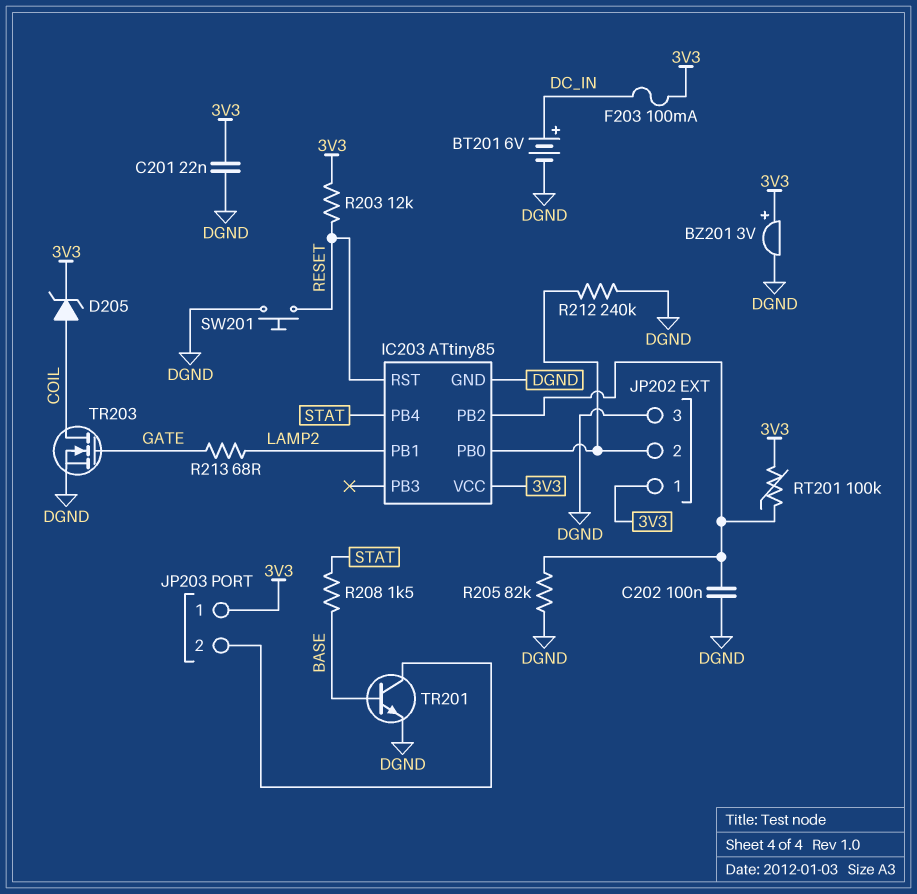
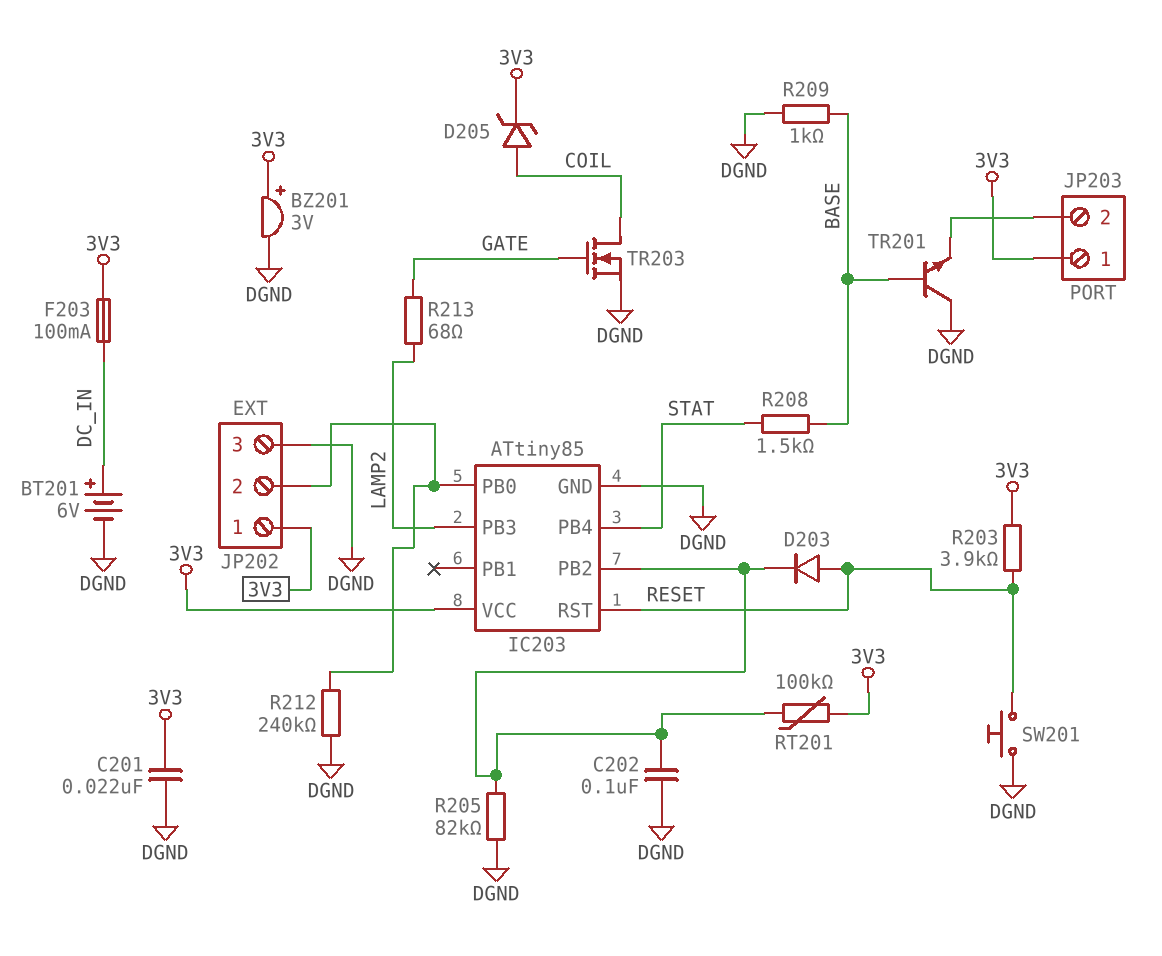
D203: none -> diode (A RESET, K IC203/PB2)
IC203 pin PB1: LAMP2 -> none
IC203 pin PB3: none -> LAMP2
R203: 12k (3V3, RESET) -> 3.9k (3V3, RESET)
R209: none -> 1k (BASE, DGND)
TR201: NPN (B BASE, C JP203/2, E DGND) -> NPN (B BASE, C DGND, E JP203/2)

